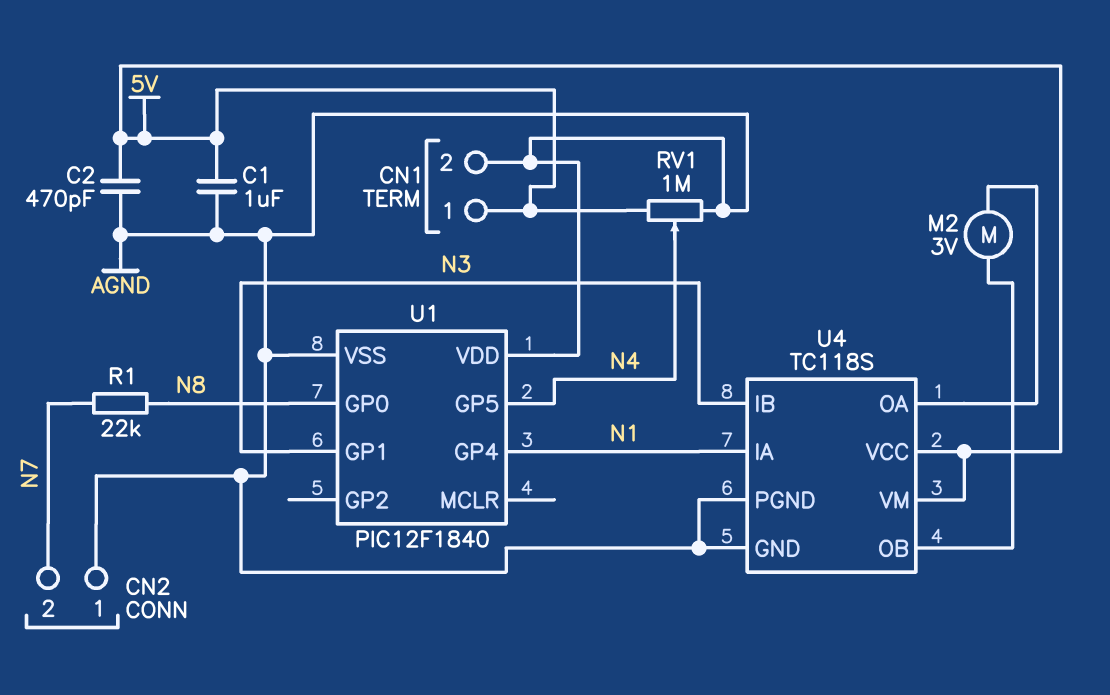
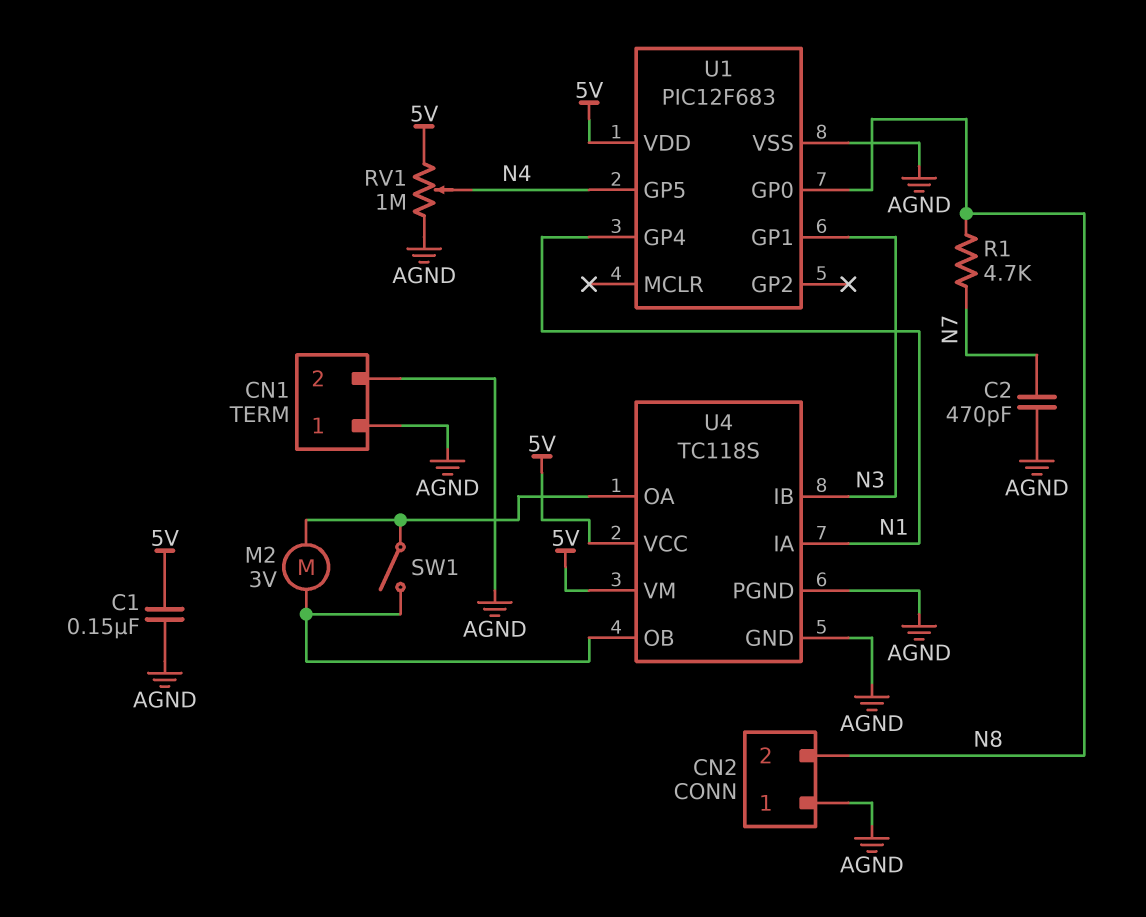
C1: 1uF (5V, AGND) -> 150nF (5V, AGND)
C2: 470pF (5V, AGND) -> 470pF (AGND, N7)
CN1 pin 1: 5V -> AGND
CN2 pin 2: N7 -> N8
R1: 22k (N7, N8) -> 4.7k (N7, N8)
SW1: none -> switch (U4/OA, U4/OB)
U1: PIC12F1840 -> PIC12F683
U1 pin VDD: AGND -> 5V

